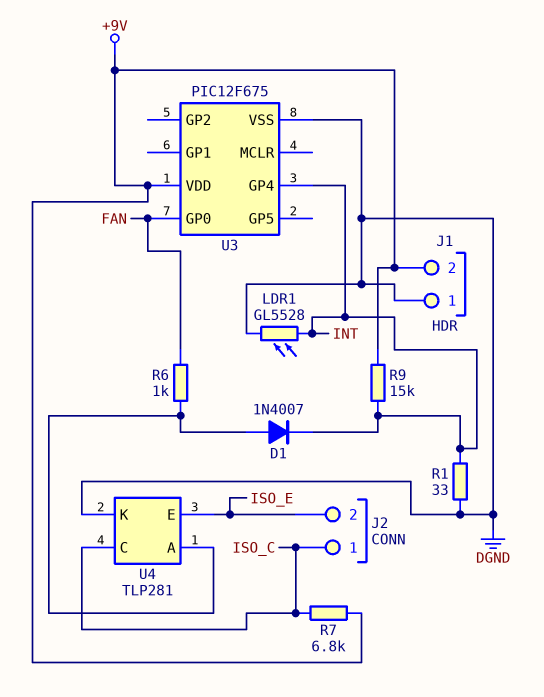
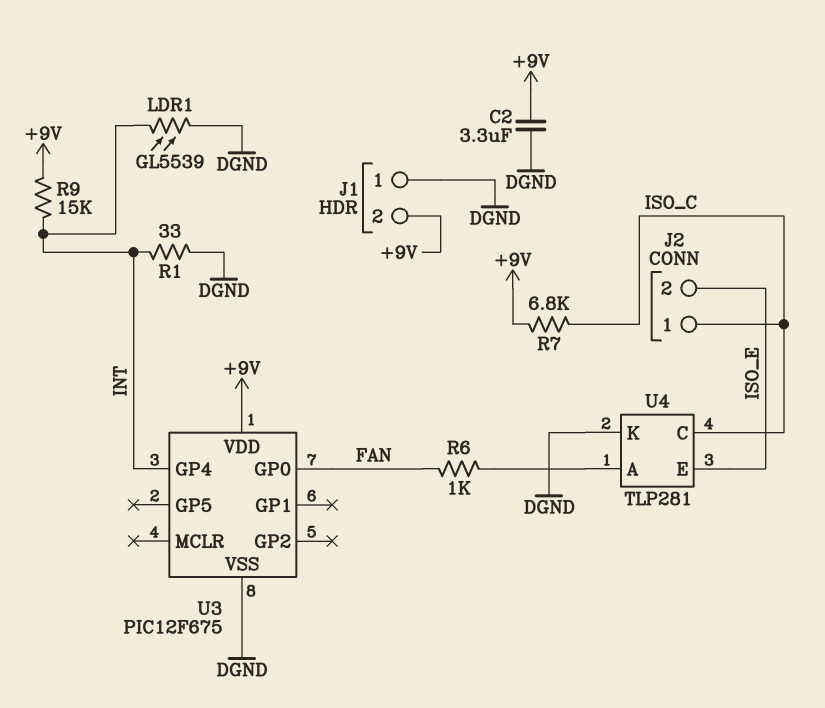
C2: none -> 3.3uF (+9V, DGND)
D1: diode 1N4007 (A U4/A, K INT) -> none
LDR1: GL5528 (DGND, INT) -> GL5539 (DGND, INT)

